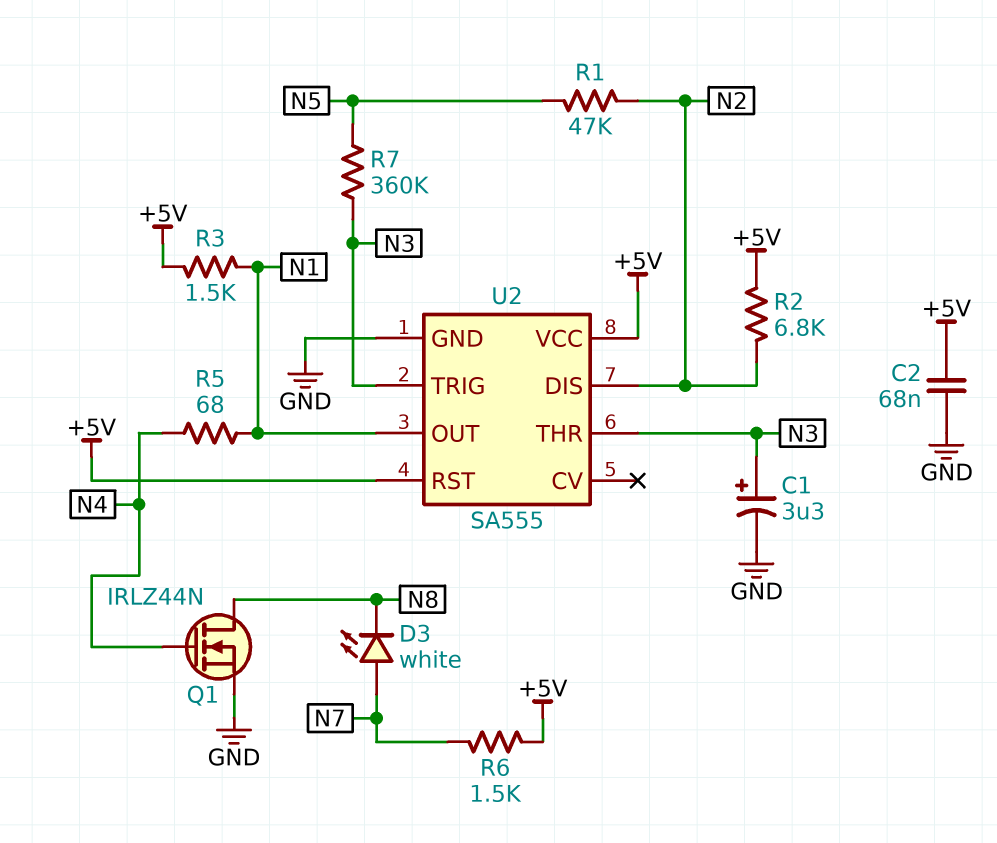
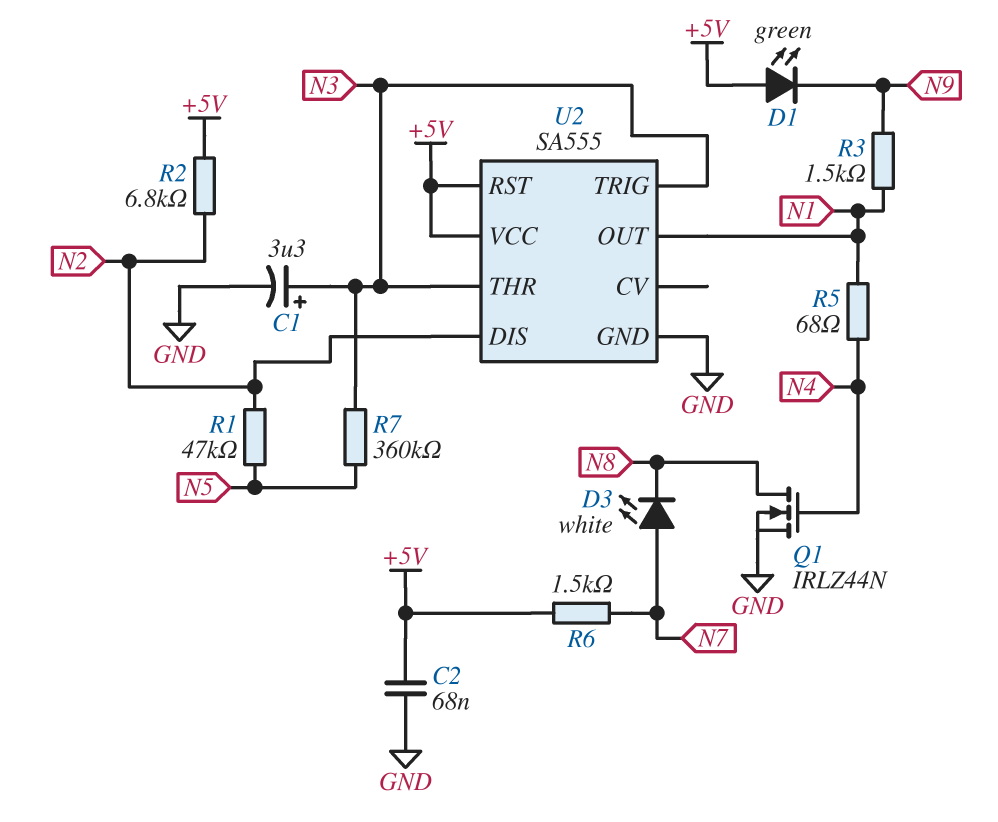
D1: none -> LED green (A +5V, K N9)
R3: 1.5k (+5V, N1) -> 1.5k (N1, N9)

